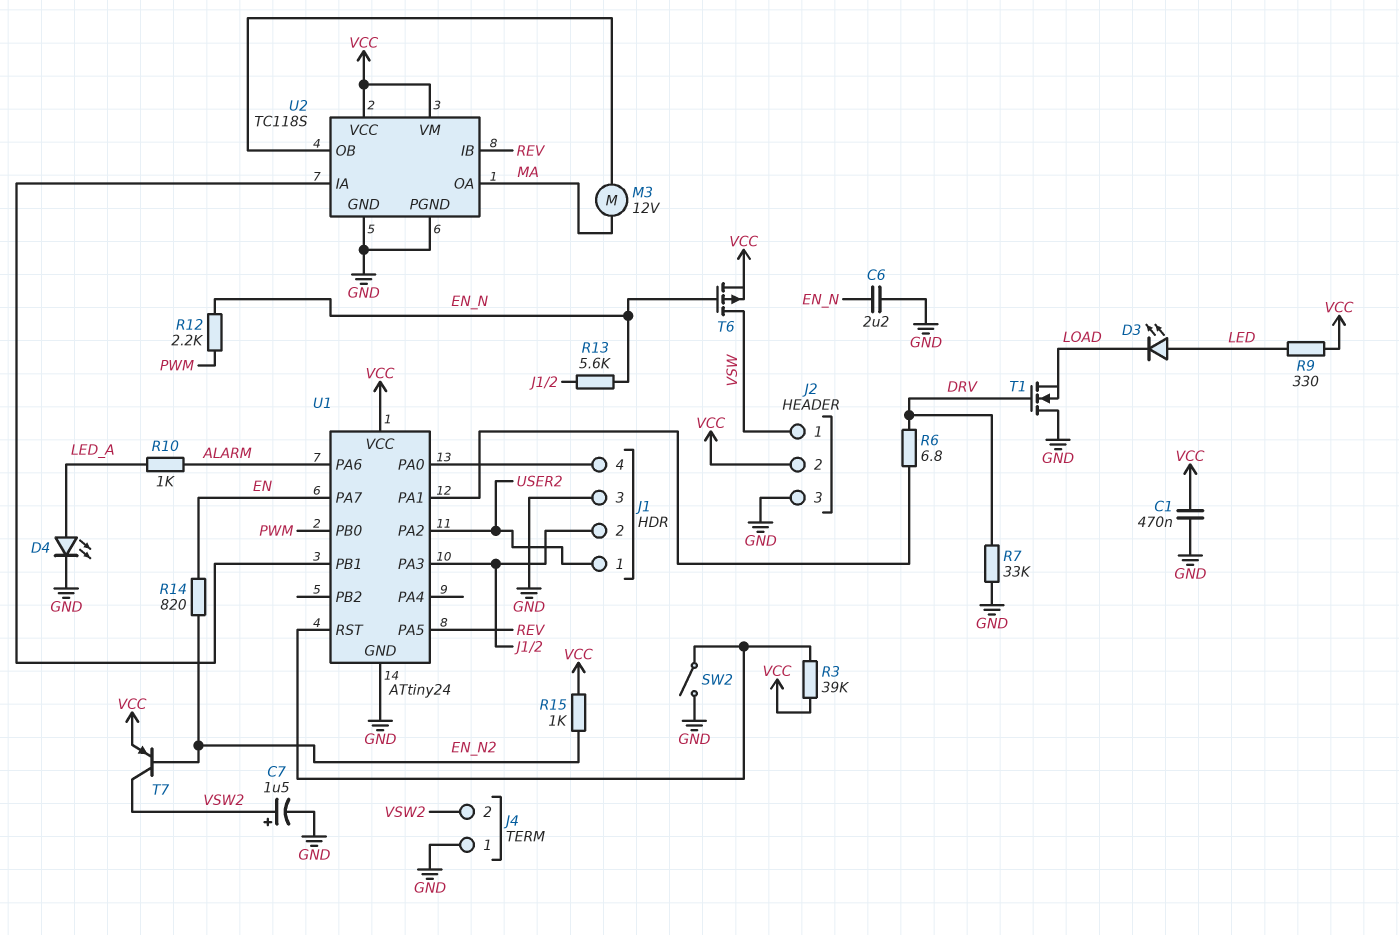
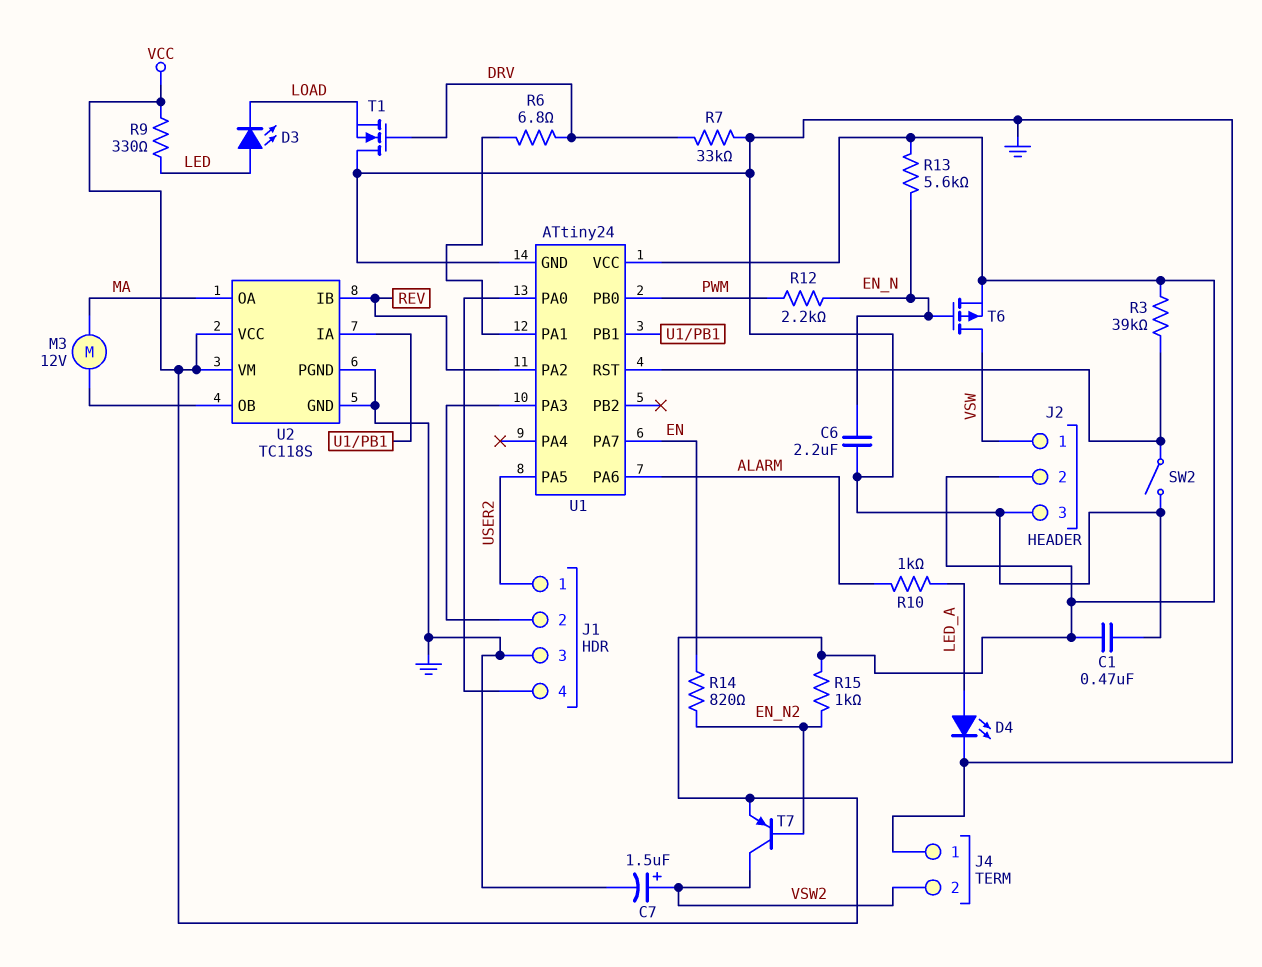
R13: 5.6k (EN_N, J1/2) -> 5.6k (EN_N, VCC)
U1 pin PA2: USER2 -> REV
U1 pin PA5: REV -> USER2

